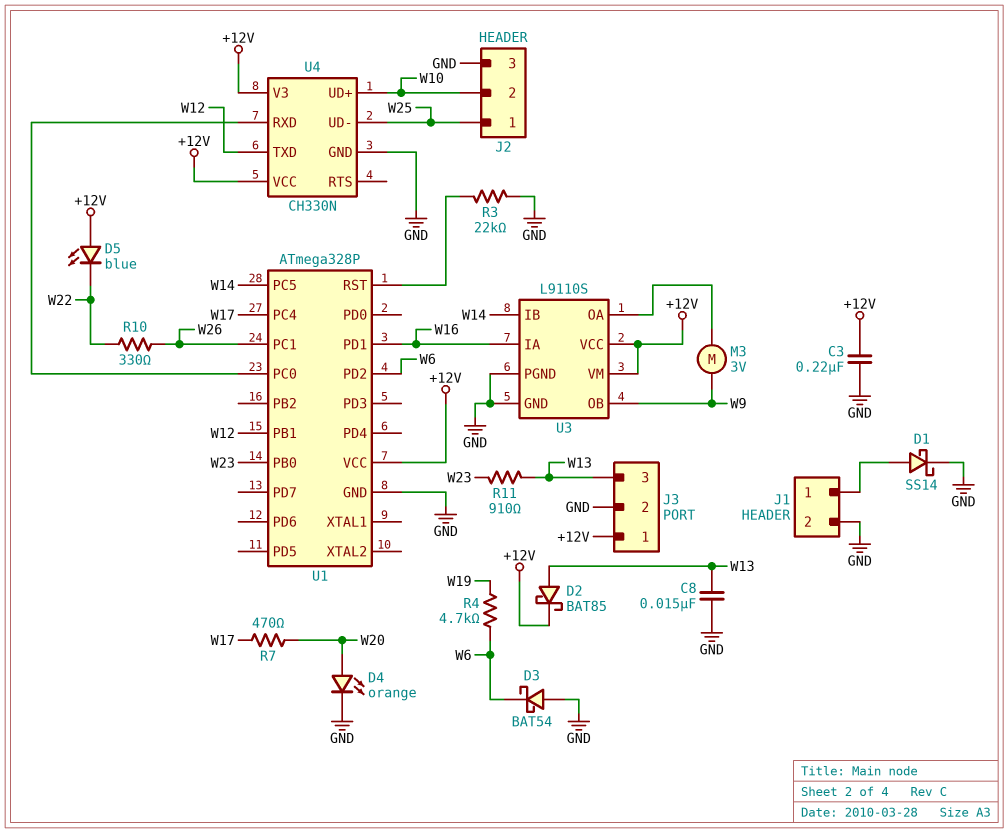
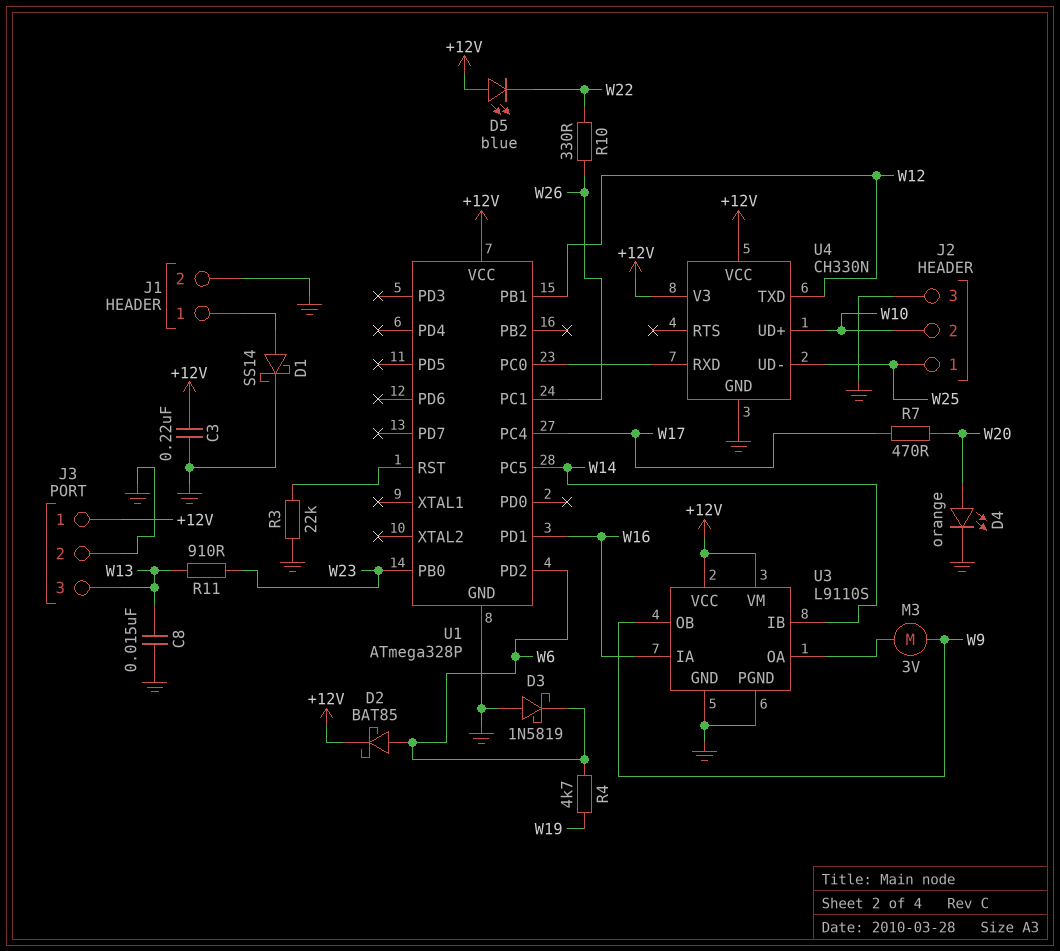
D2: schottky BAT85 (A W13, K +12V) -> schottky BAT85 (A W6, K +12V)
D3: schottky BAT54 (A GND, K W6) -> schottky 1N5819 (A GND, K W6)

